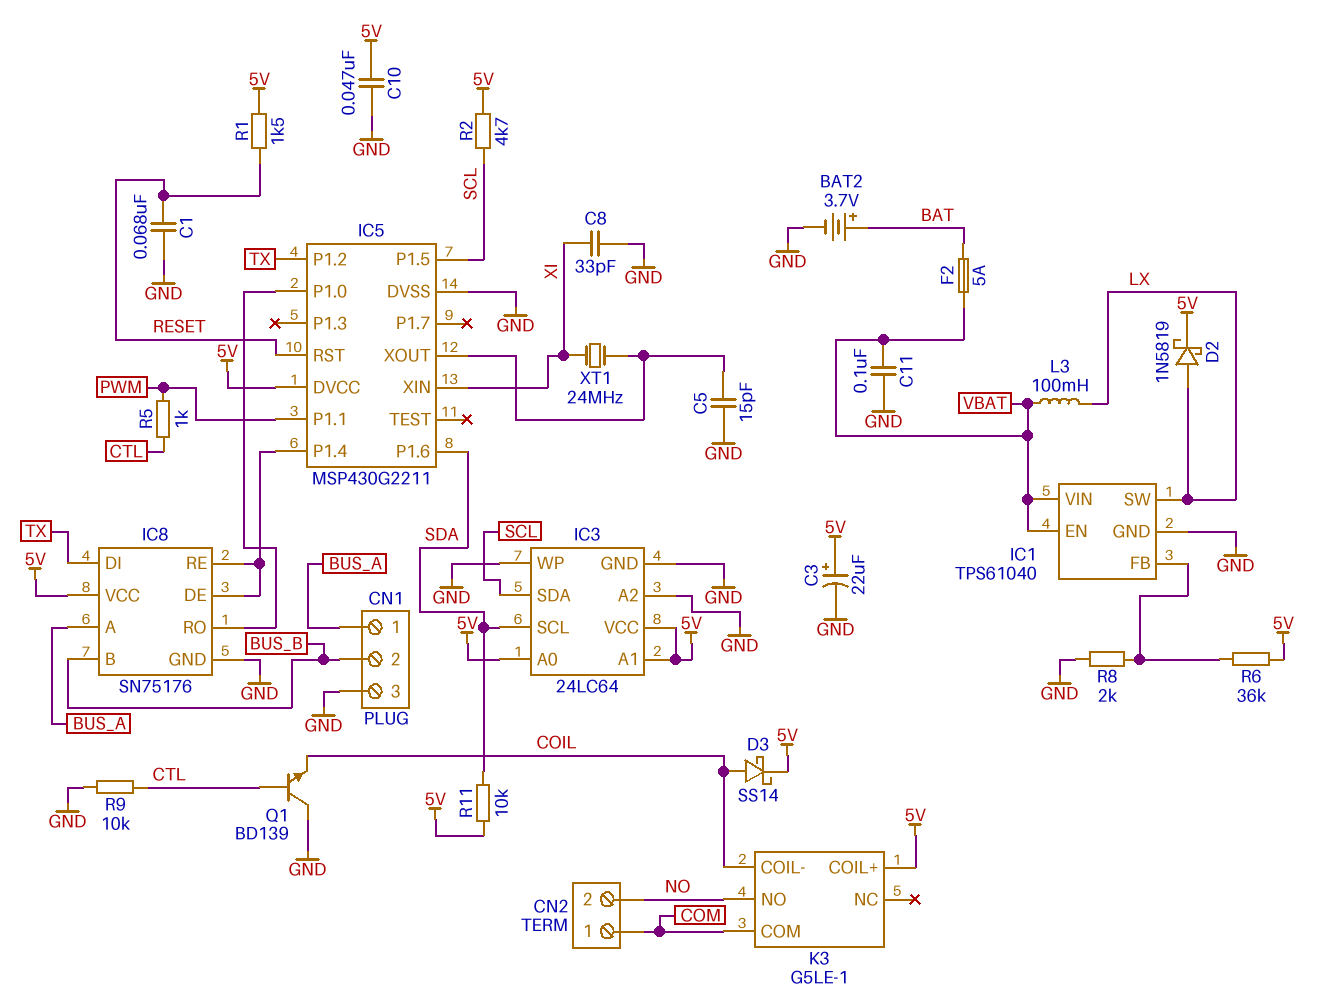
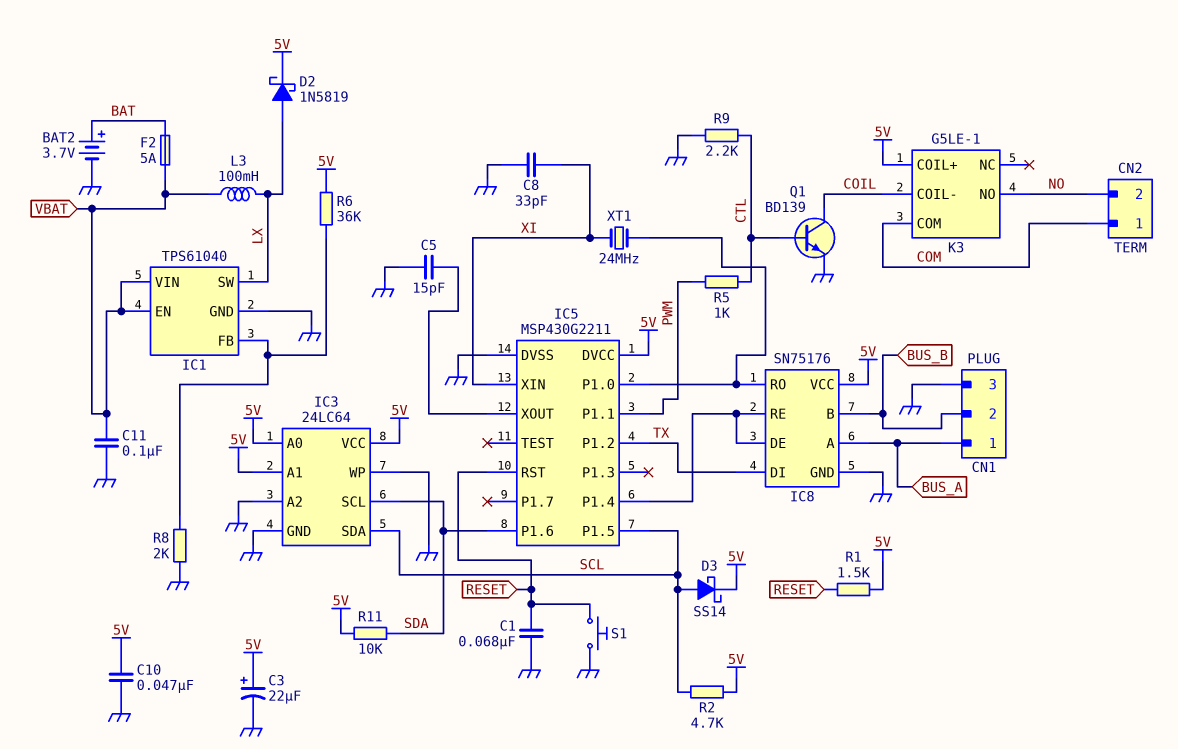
D3: schottky SS14 (A COIL, K 5V) -> schottky SS14 (A SCL, K 5V)
Q1: NPN BD139 (B CTL, C GND, E COIL) -> NPN BD139 (B CTL, C COIL, E GND)
R9: 10k (CTL, GND) -> 2.2k (CTL, GND)
S1: none -> button (GND, RESET)
XT1: 24MHz (IC5/XOUT, XI) -> 24MHz (IC5/P1.0, XI)

